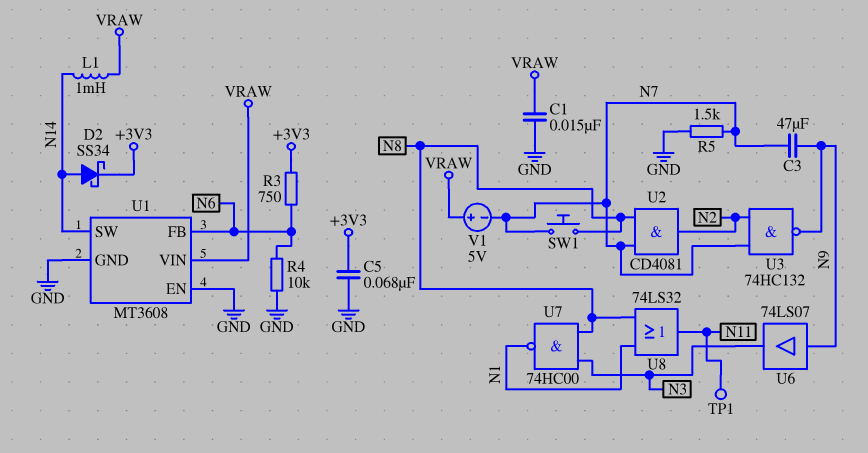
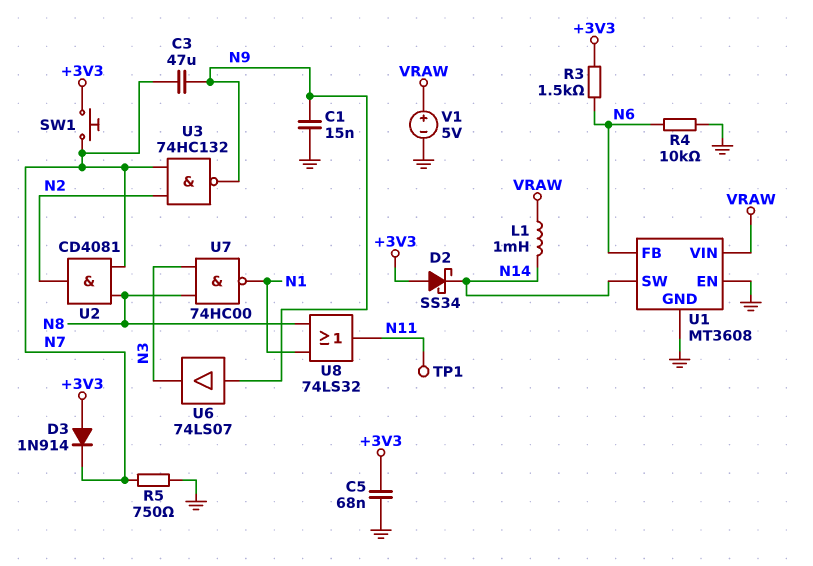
C1: 15nF (GND, VRAW) -> 15nF (GND, N9)
D2: schottky SS34 (A N14, K +3V3) -> schottky SS34 (A +3V3, K N14)
D3: none -> diode 1N914 (A +3V3, K N7)
R3: 750 (+3V3, N6) -> 1.5k (+3V3, N6)
R5: 1.5k (GND, N7) -> 750 (GND, N7)
SW1: button (N7, N8) -> button (+3V3, N7)
V1: 5V (plus VRAW, minus N7) -> 5V (plus VRAW, minus GND)

